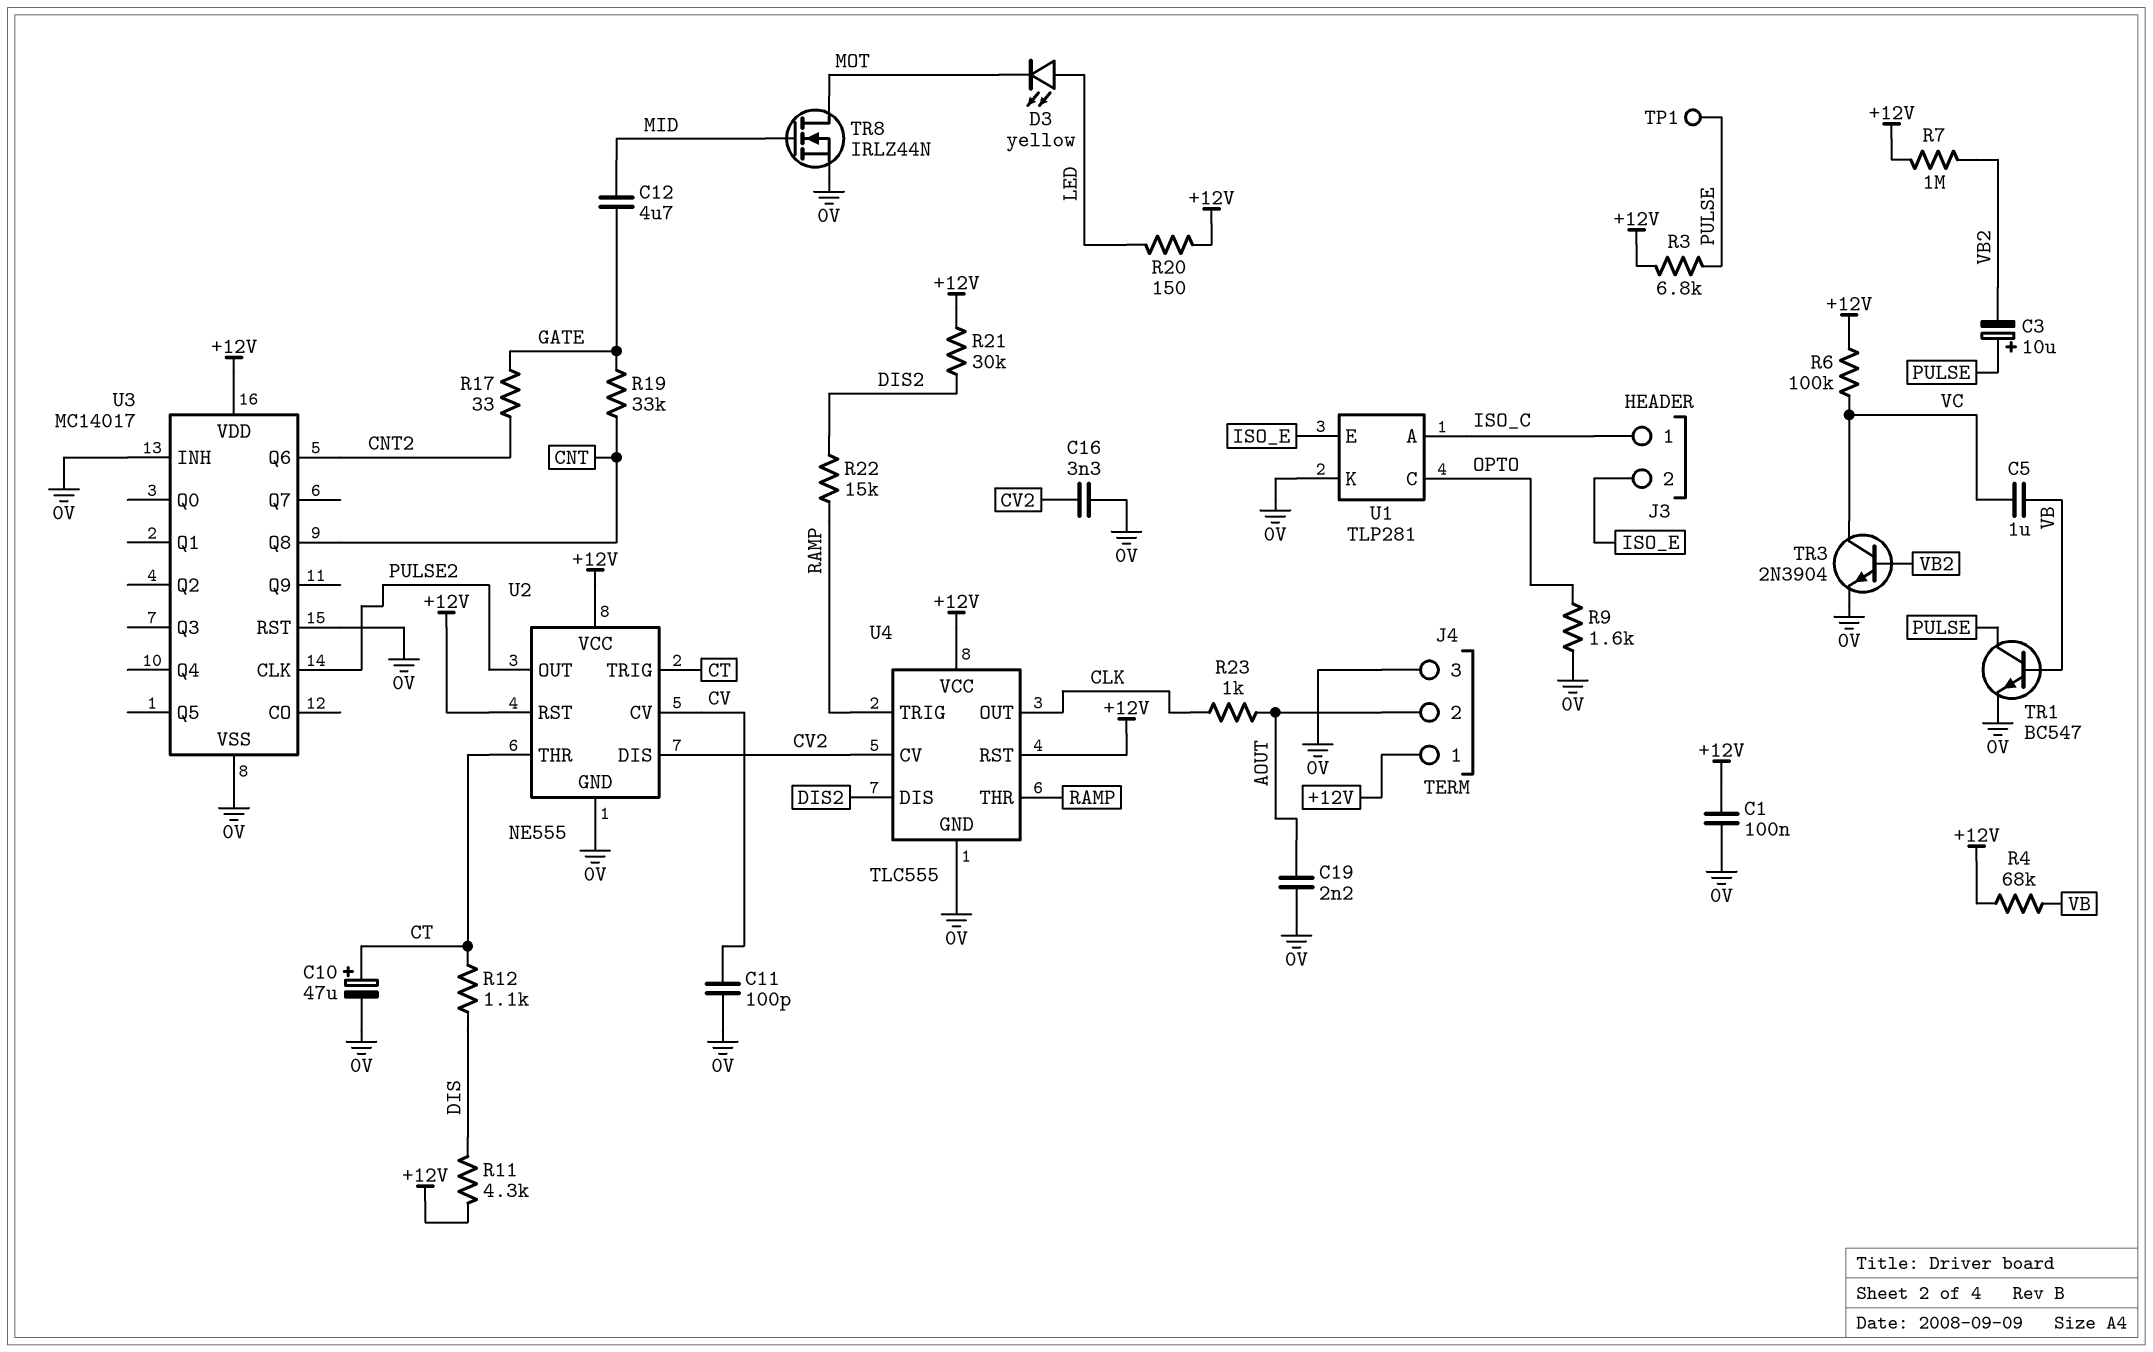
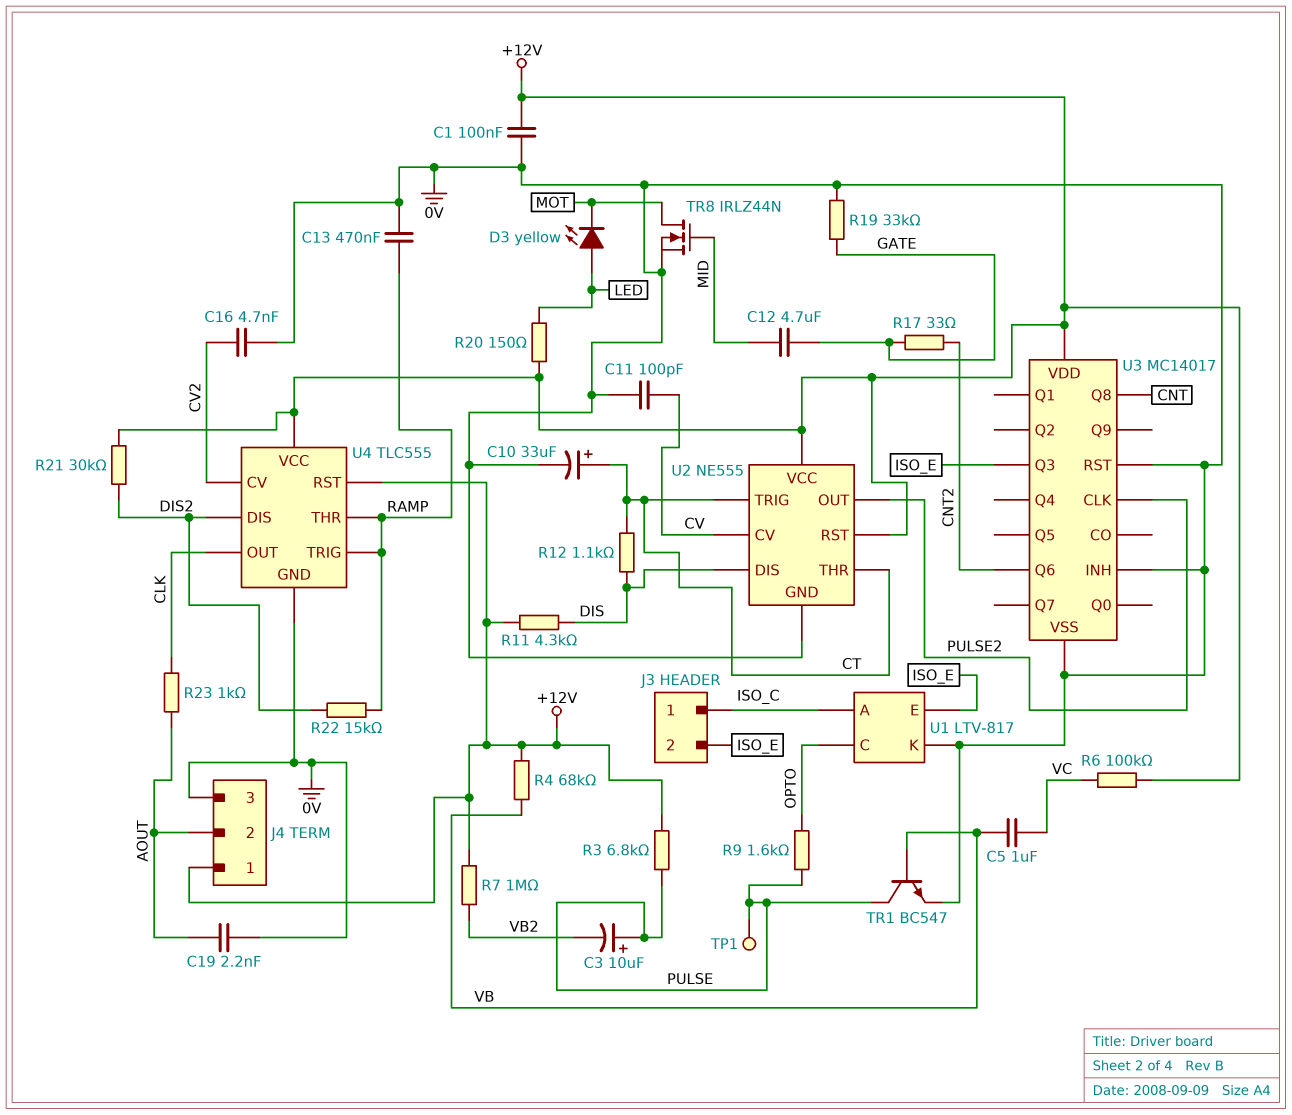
C10: 47uF (plus CT, minus 0V) -> 33uF (plus CT, minus 0V)
C13: none -> 470nF (0V, RAMP)
C16: 3.3nF (0V, CV2) -> 4.7nF (0V, CV2)
R9: 1.6k (0V, OPTO) -> 1.6k (OPTO, PULSE)
R19: 33k (CNT, GATE) -> 33k (0V, GATE)
TR3: NPN 2N3904 (B VB2, C VC, E 0V) -> none
U1: TLP281 -> LTV-817
U2 pin DIS: CV2 -> DIS
U3 pin Q3: none -> ISO_E

